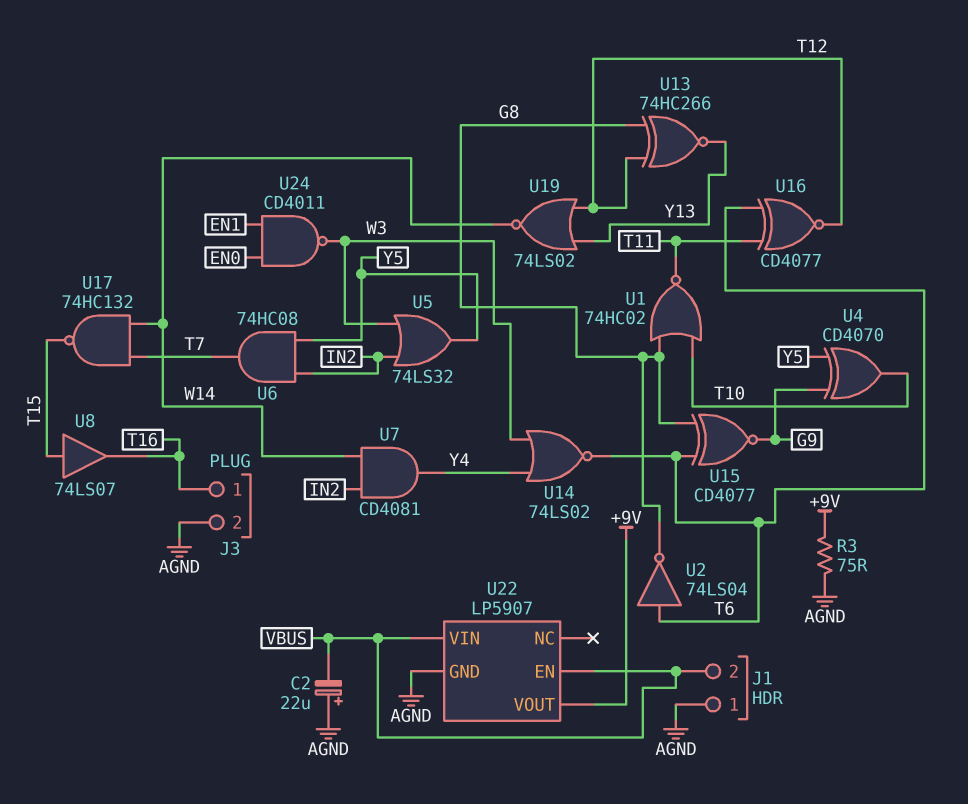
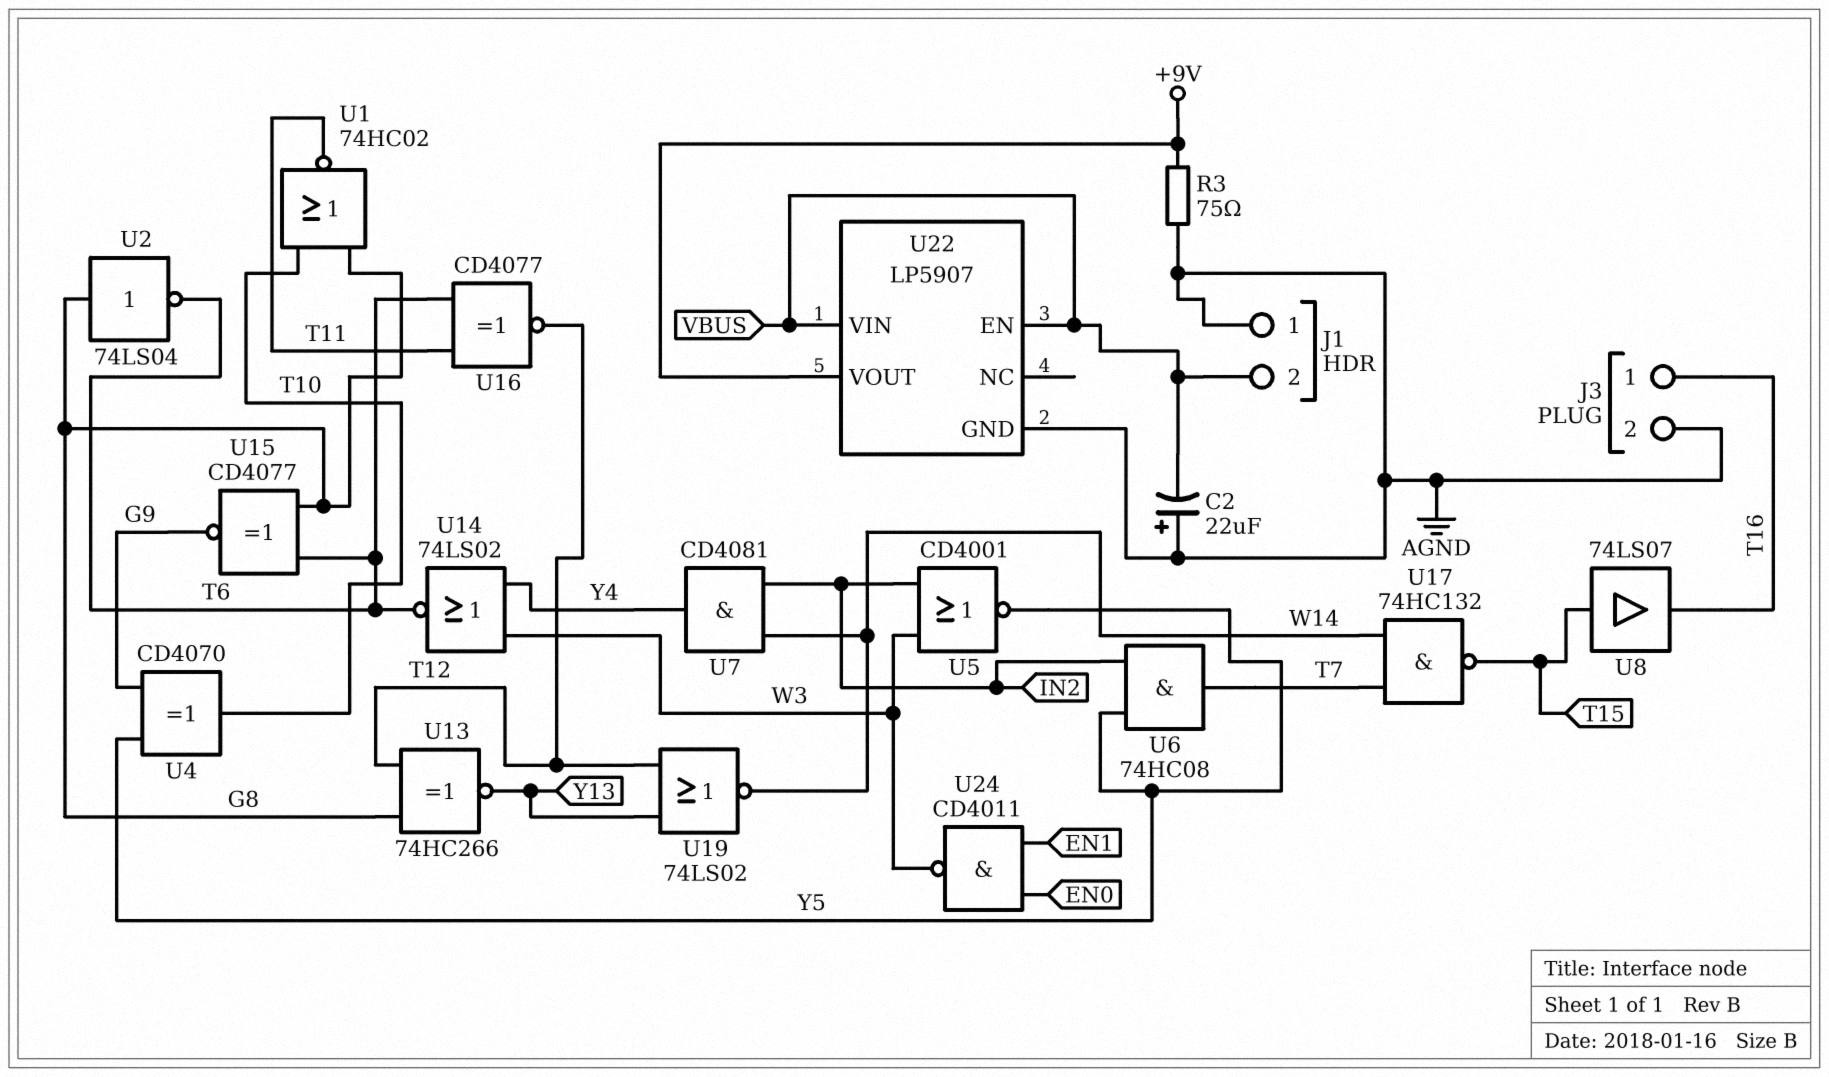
U2: NOT 74LS04 (in T6, out G8) -> NOT 74LS04 (in G8, out T6)
U5: OR 74LS32 (in IN2, in W3, out Y5) -> NOR CD4001 (in IN2, in W3, out Y5)

